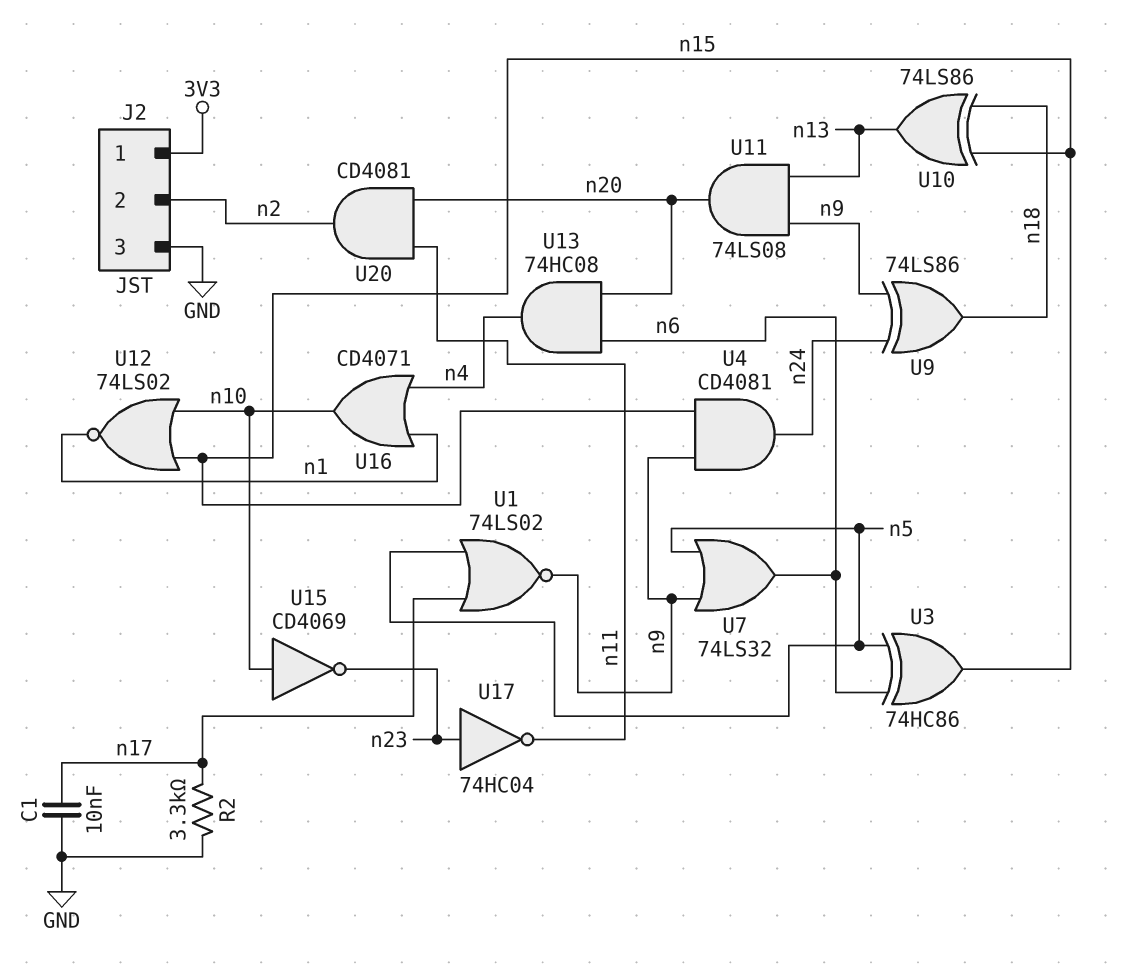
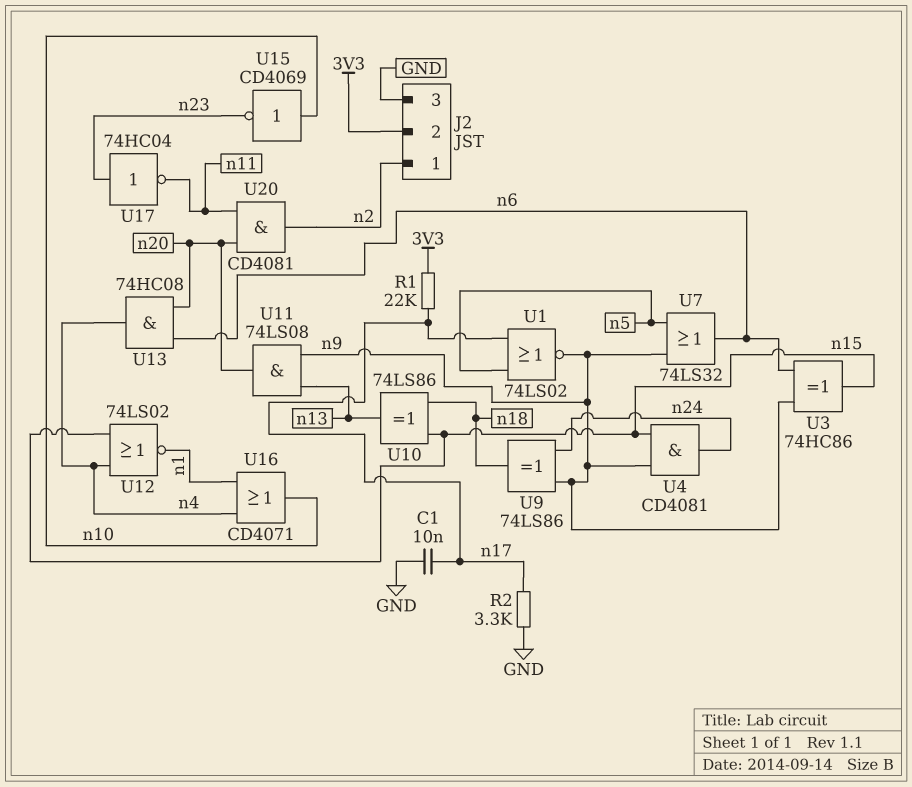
J2 pin 1: 3V3 -> n2
J2 pin 2: n2 -> 3V3
R1: none -> 22k (3V3, n17)
U3: XOR 74HC86 (in n5, in n6, out n15) -> XOR 74HC86 (in n6, in n9, out n15)
U12: NOR 74LS02 (in n10, in n15, out n1) -> NOR 74LS02 (in n4, in n15, out n1)

